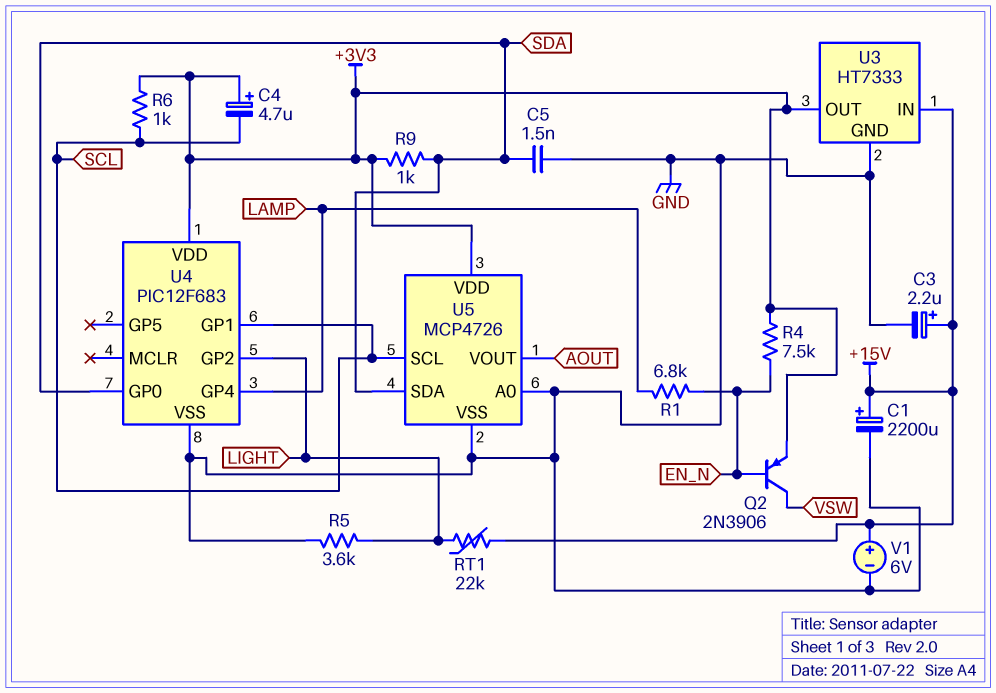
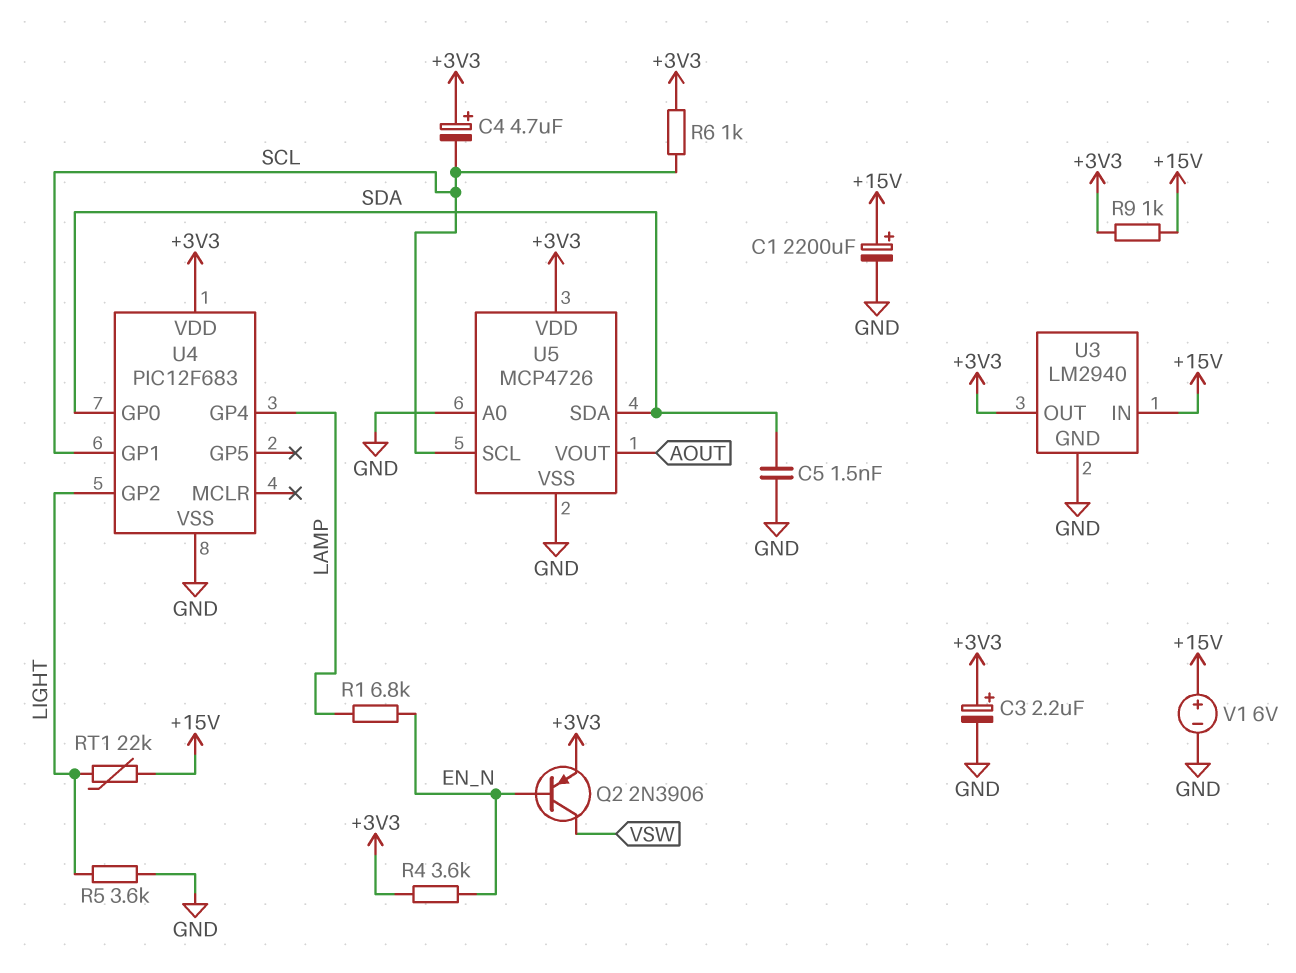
C3: 2.2uF (plus +15V, minus GND) -> 2.2uF (plus +3V3, minus GND)
R4: 7.5k (+3V3, EN_N) -> 3.6k (+3V3, EN_N)
R9: 1k (+3V3, SDA) -> 1k (+3V3, +15V)
U3: HT7333 -> LM2940

